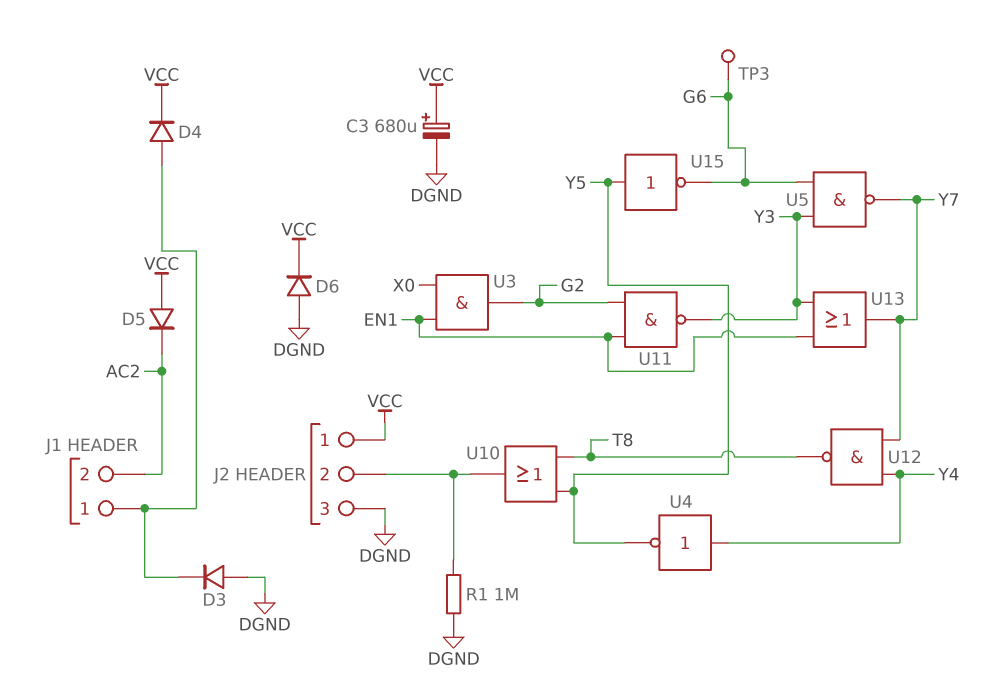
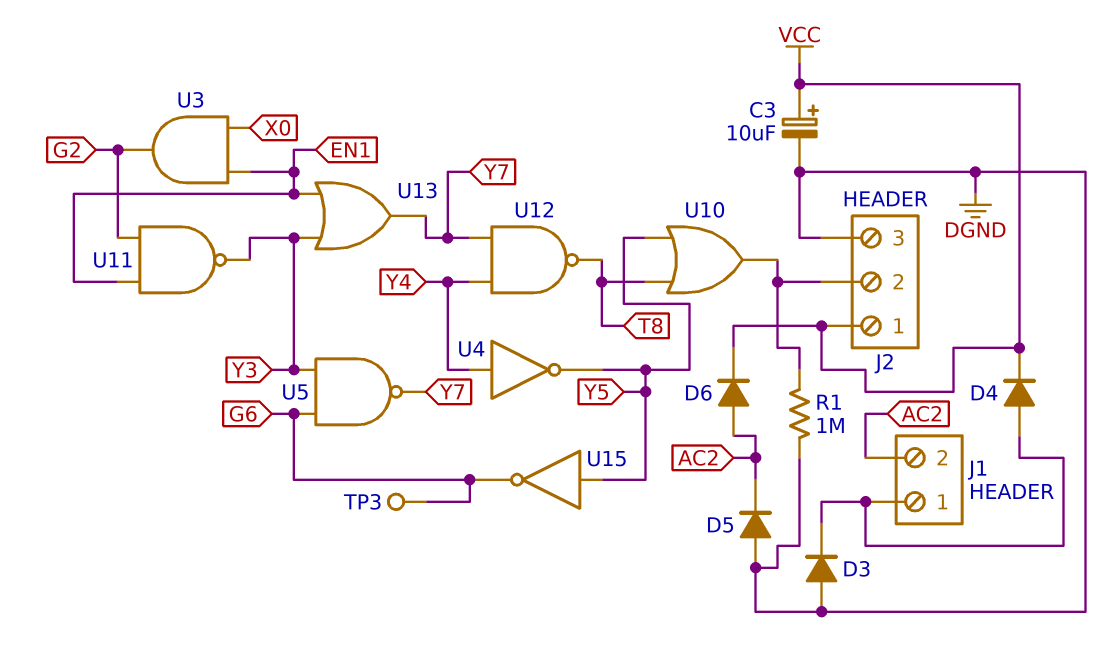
C3: 680uF (plus VCC, minus DGND) -> 10uF (plus VCC, minus DGND)
D5: diode (A VCC, K AC2) -> diode (A DGND, K AC2)
D6: diode (A DGND, K VCC) -> diode (A AC2, K VCC)

